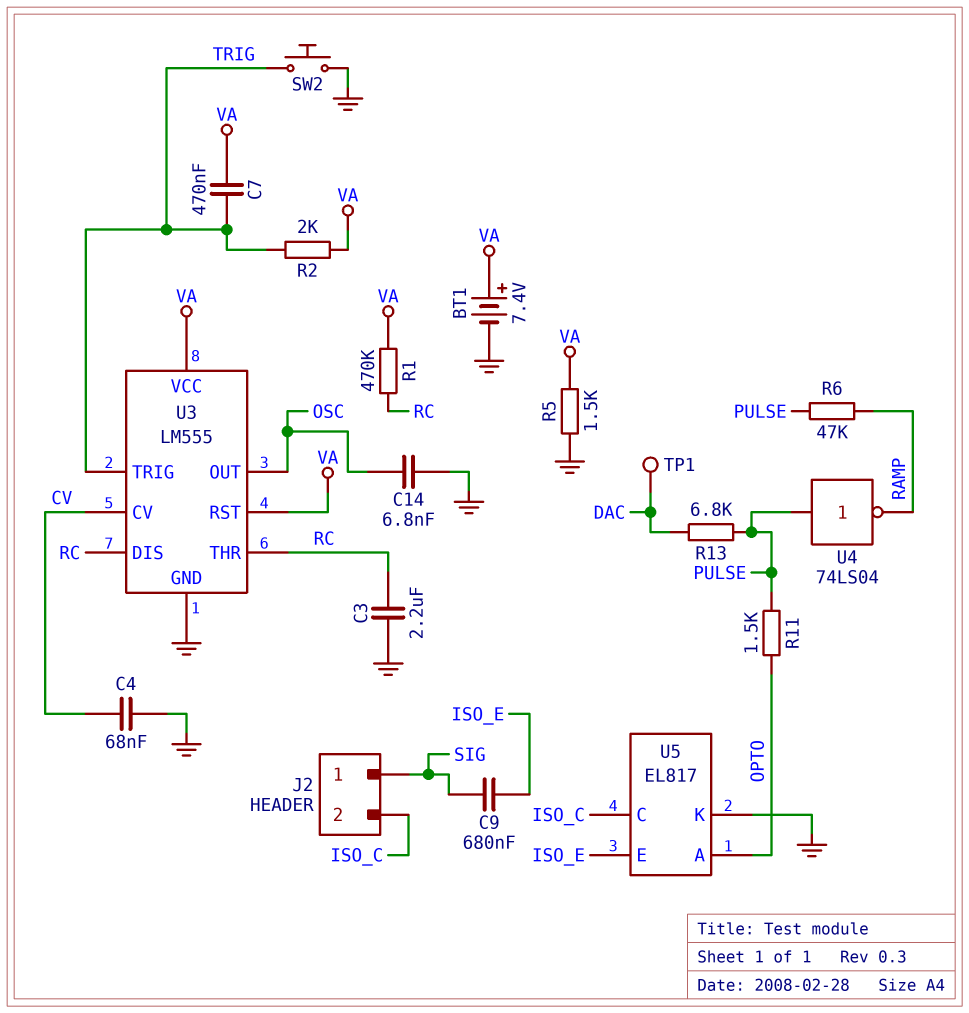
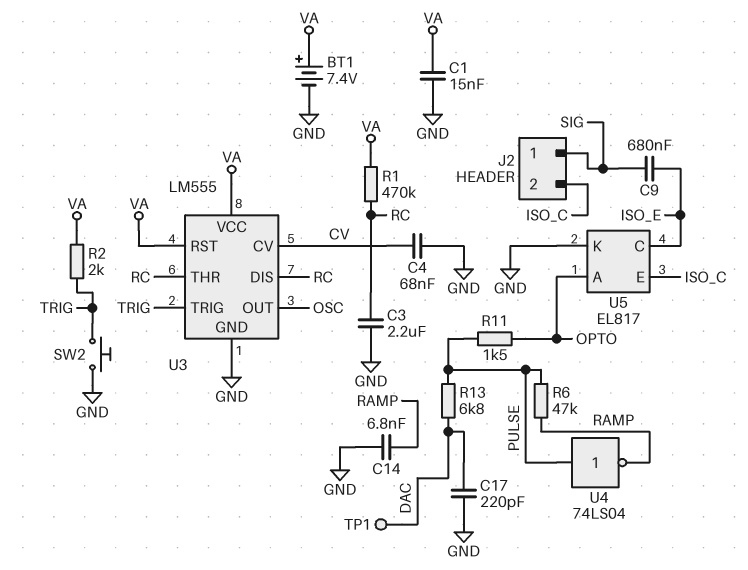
C1: none -> 15nF (GND, VA)
C7: 470nF (TRIG, VA) -> none
C14: 6.8nF (GND, OSC) -> 6.8nF (GND, RAMP)
C17: none -> 220pF (DAC, GND)
R5: 1.5k (GND, VA) -> none
U5 pin C: ISO_C -> ISO_E
U5 pin E: ISO_E -> ISO_C

